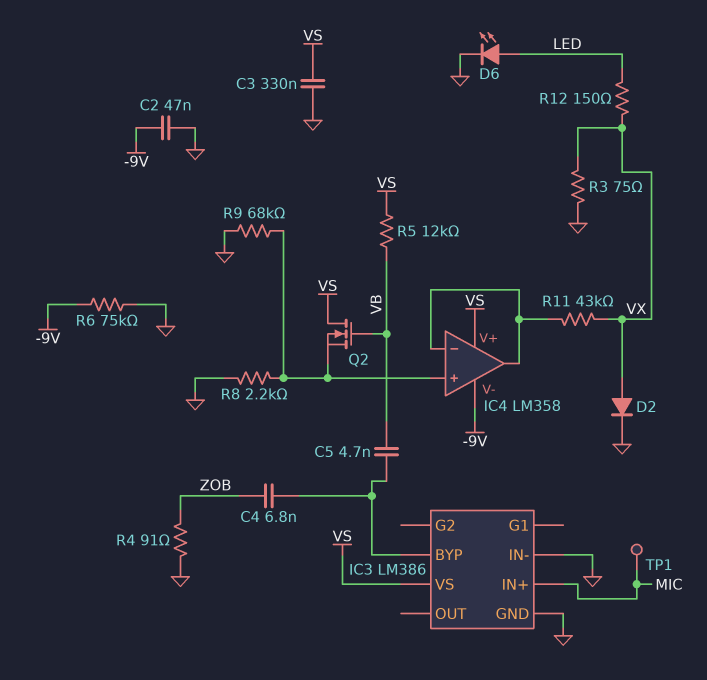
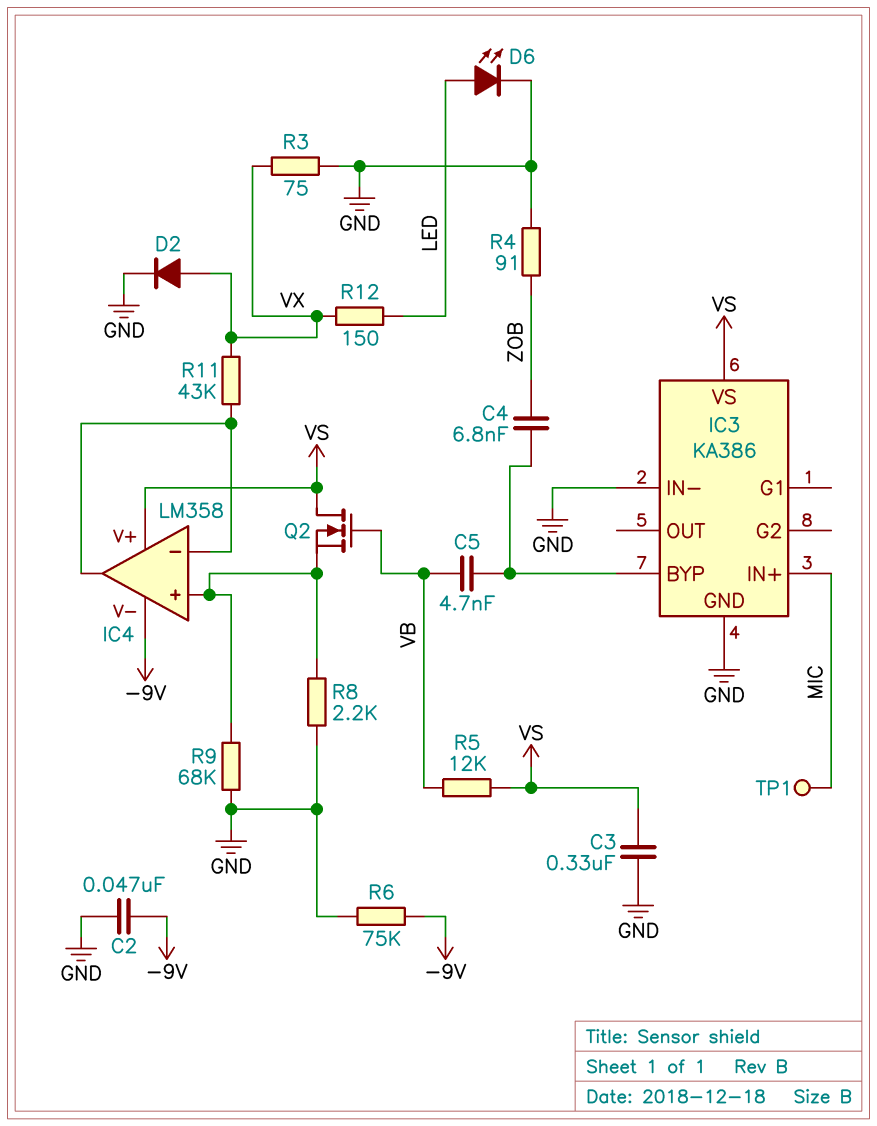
IC3: LM386 -> KA386

